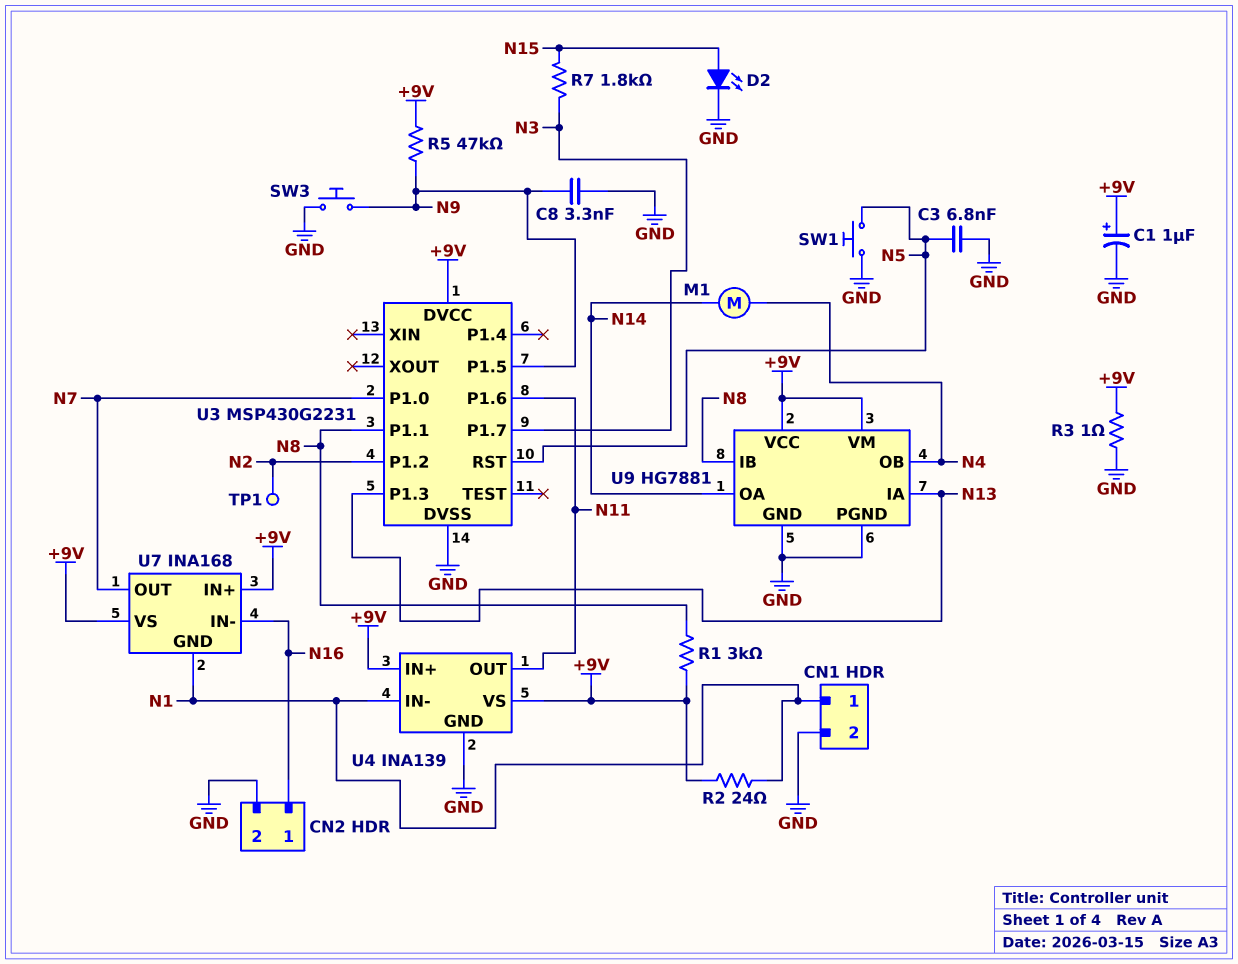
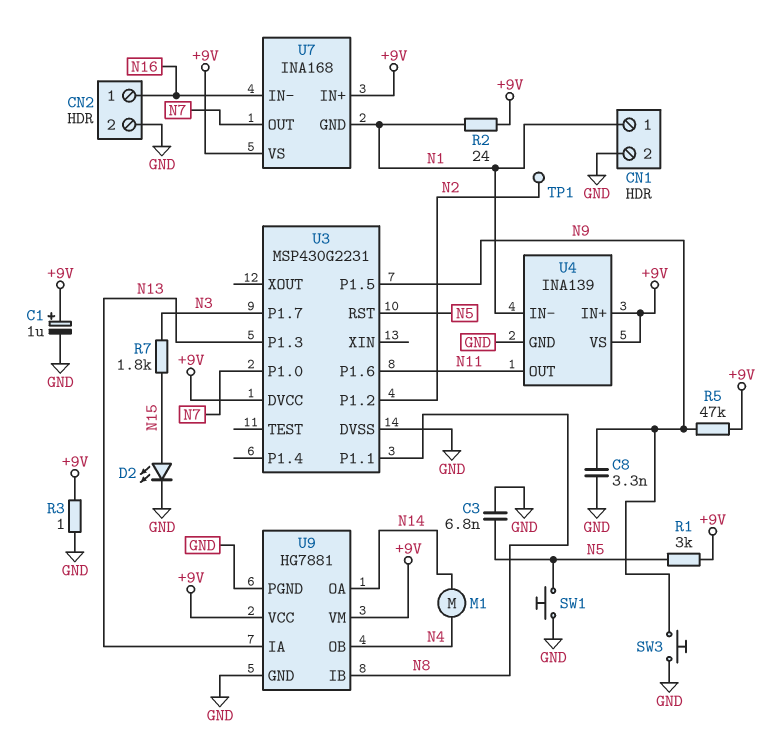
R1: 3k (+9V, N8) -> 3k (+9V, N5)

